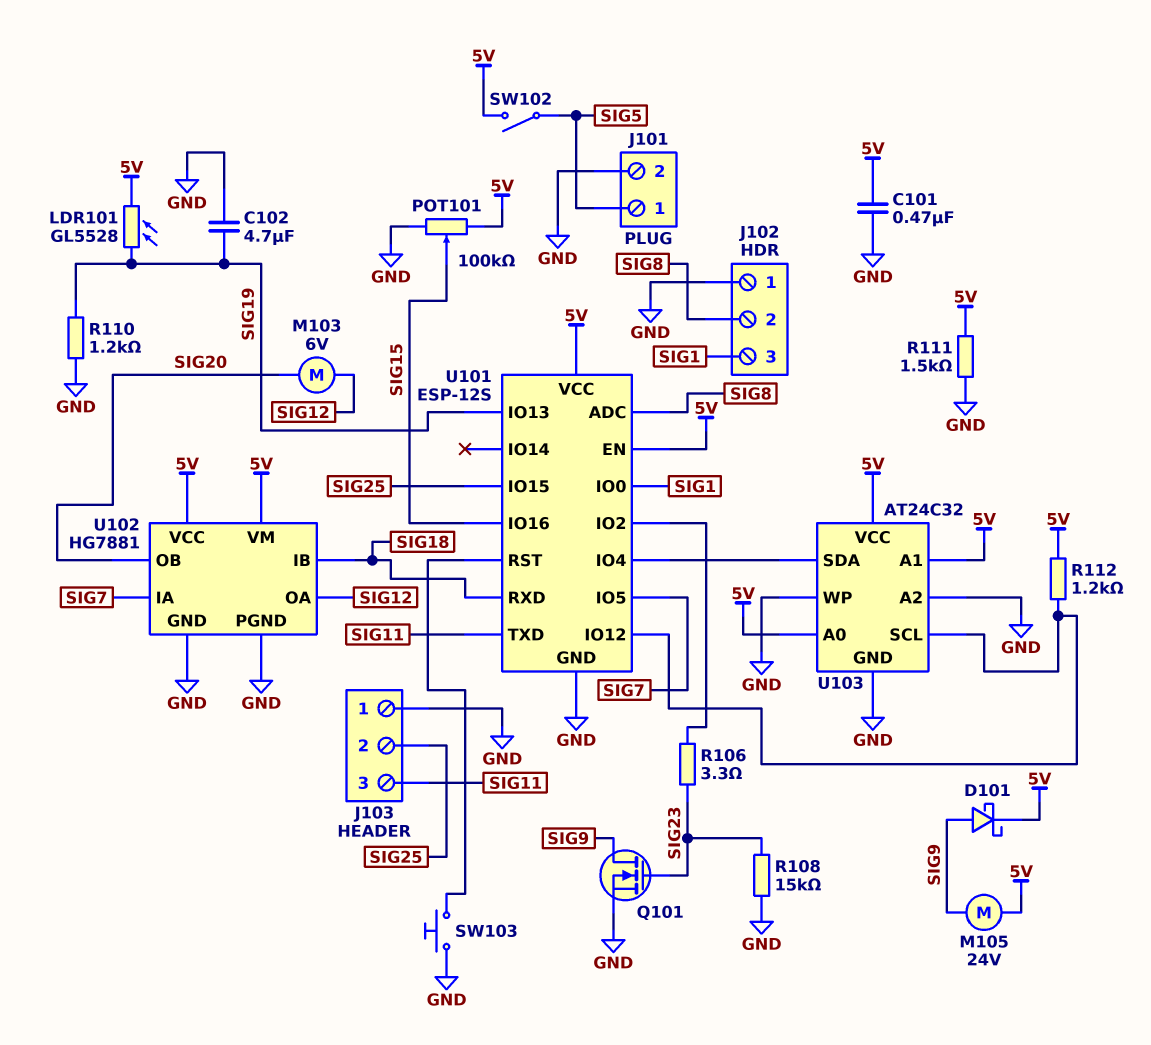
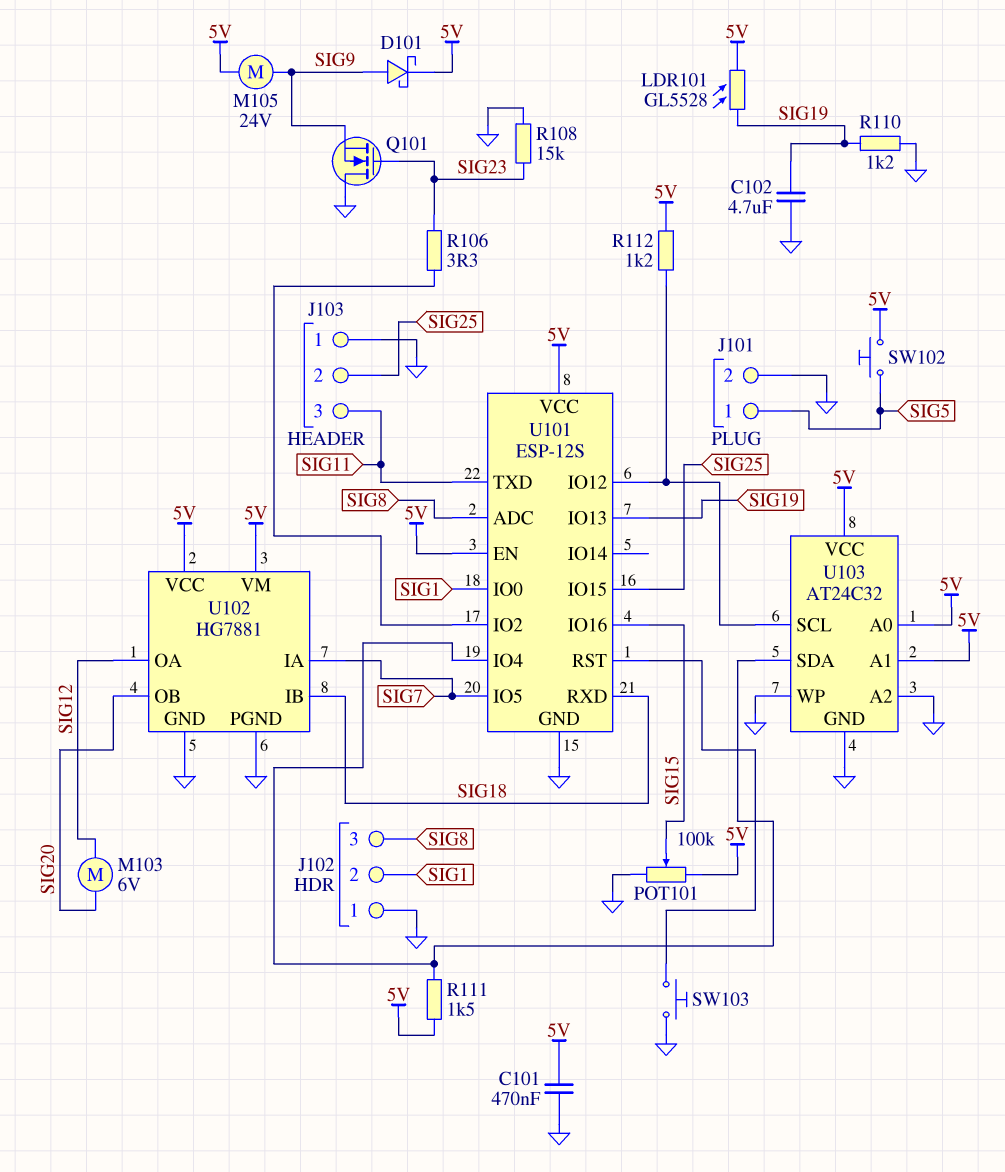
J102 pin 2: SIG8 -> SIG1
J102 pin 3: SIG1 -> SIG8
Q101: NMOS (G SIG23, D SIG9, S GND) -> NMOS (G SIG23, D GND, S SIG9)
R111: 1.5k (5V, GND) -> 1.5k (5V, U101/IO4)
SW102: switch (5V, SIG5) -> button (5V, SIG5)

